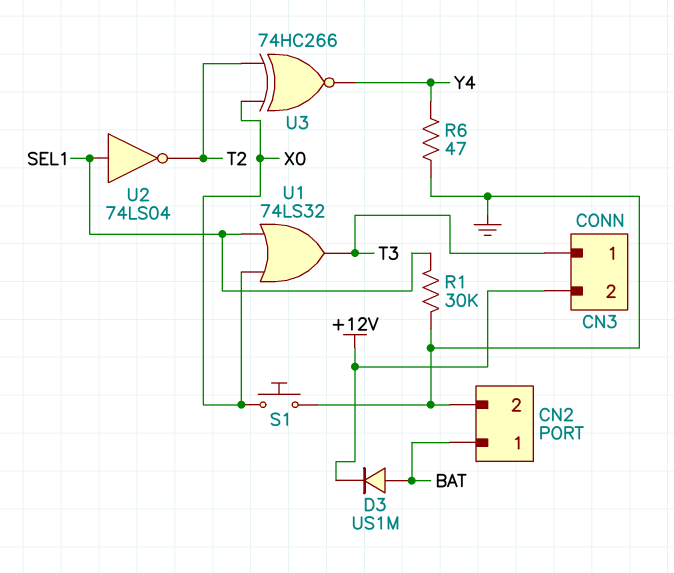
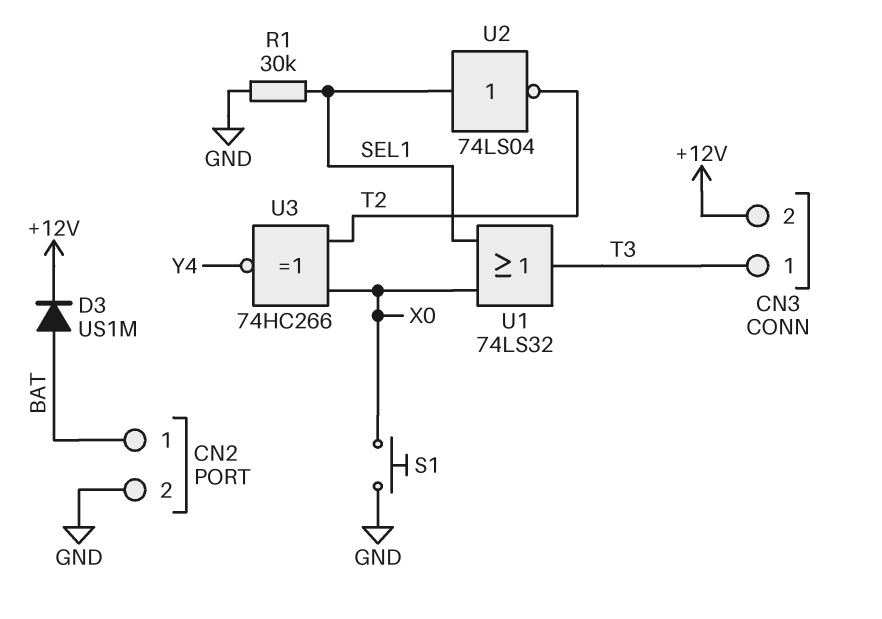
R6: 47 (GND, Y4) -> none

